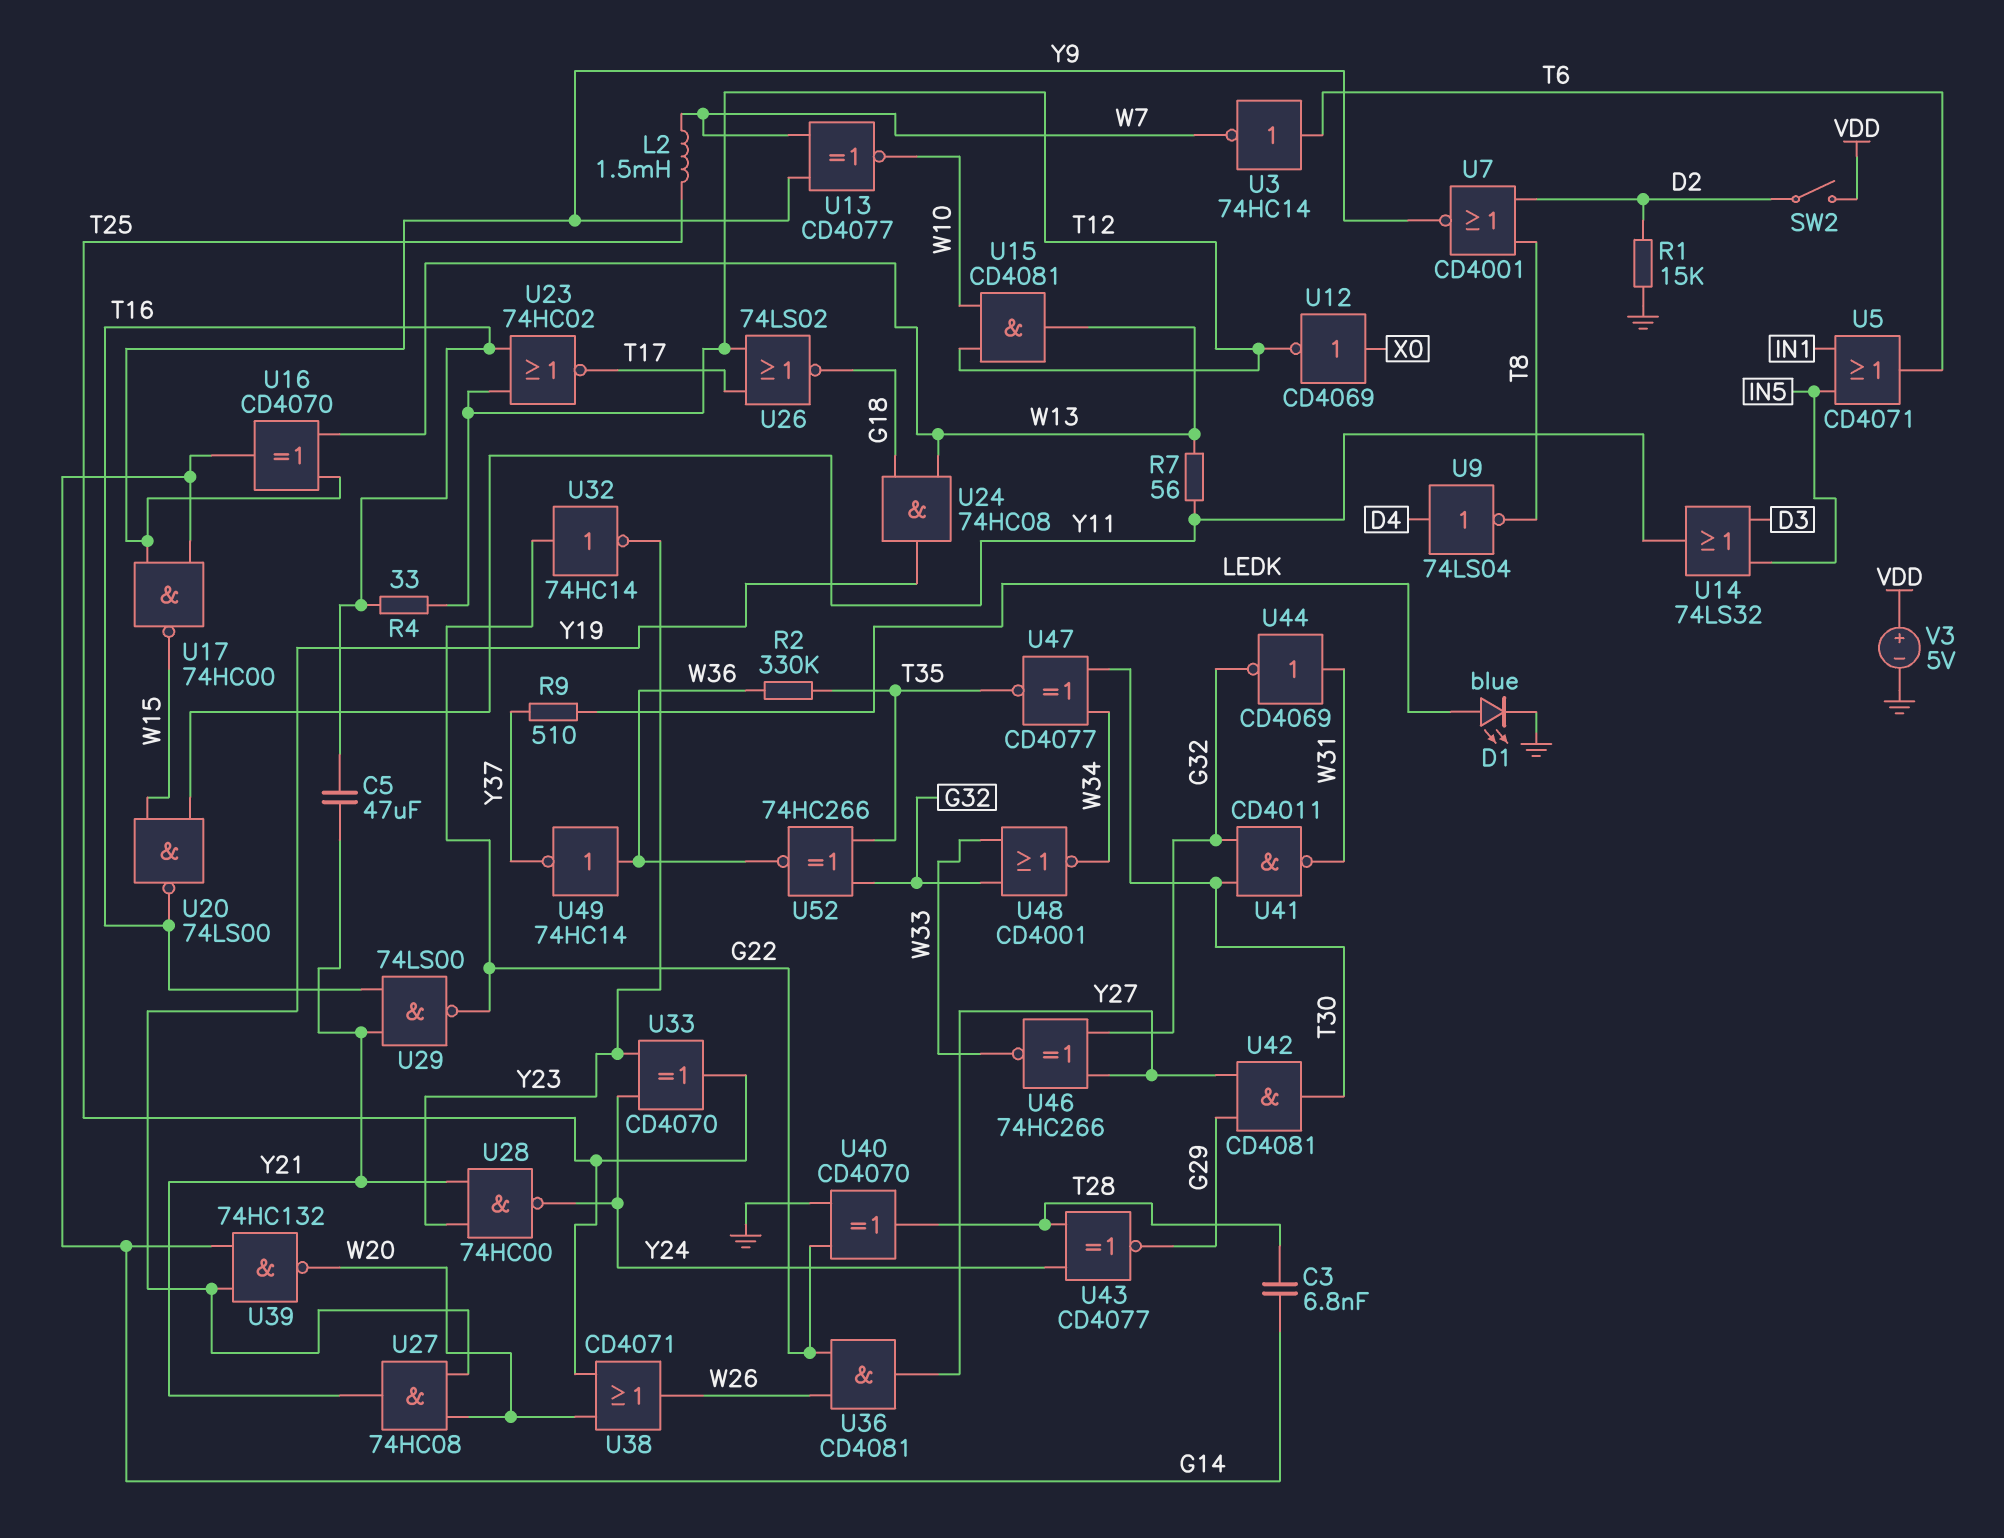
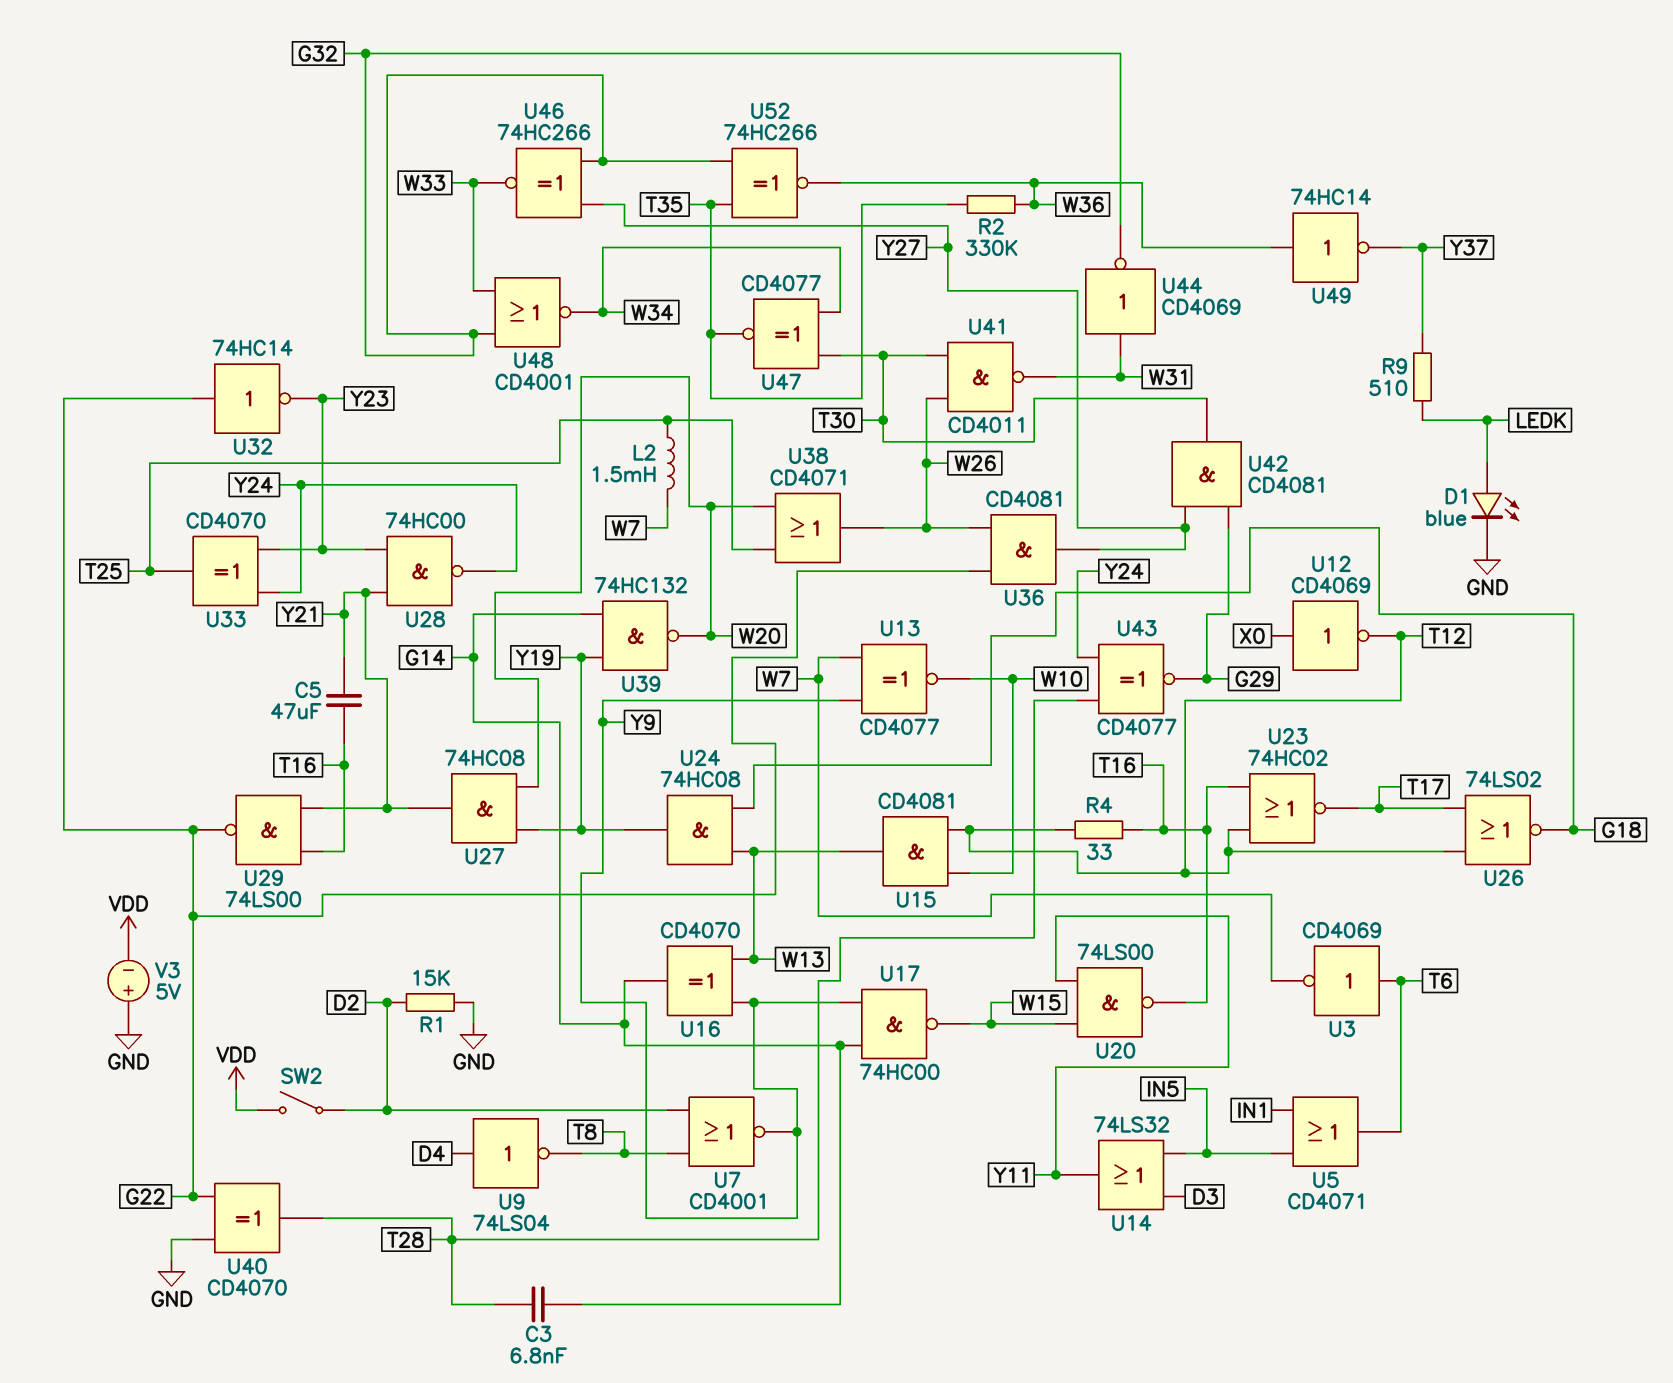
R7: 56 (W13, Y11) -> none
U3: NOT 74HC14 (in T6, out W7) -> NOT CD4069 (in T6, out W7)
U41: NAND CD4011 (in G32, in T30, out W31) -> NAND CD4011 (in T30, in W26, out W31)
V3: 5V (plus VDD, minus GND) -> 5V (plus GND, minus VDD)

